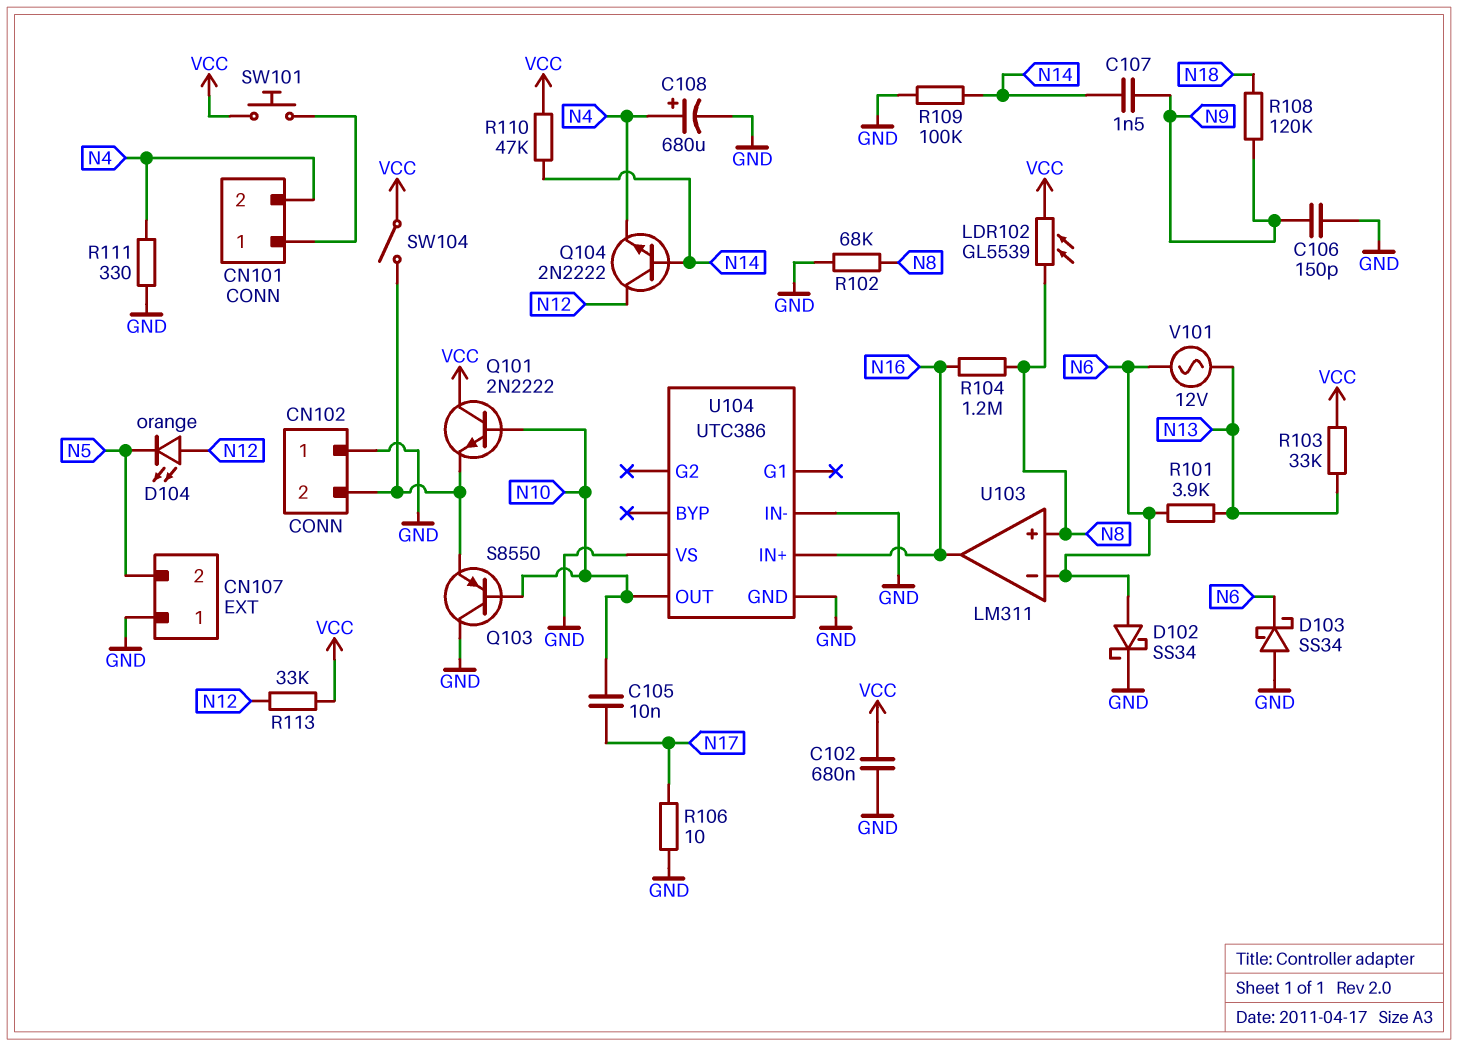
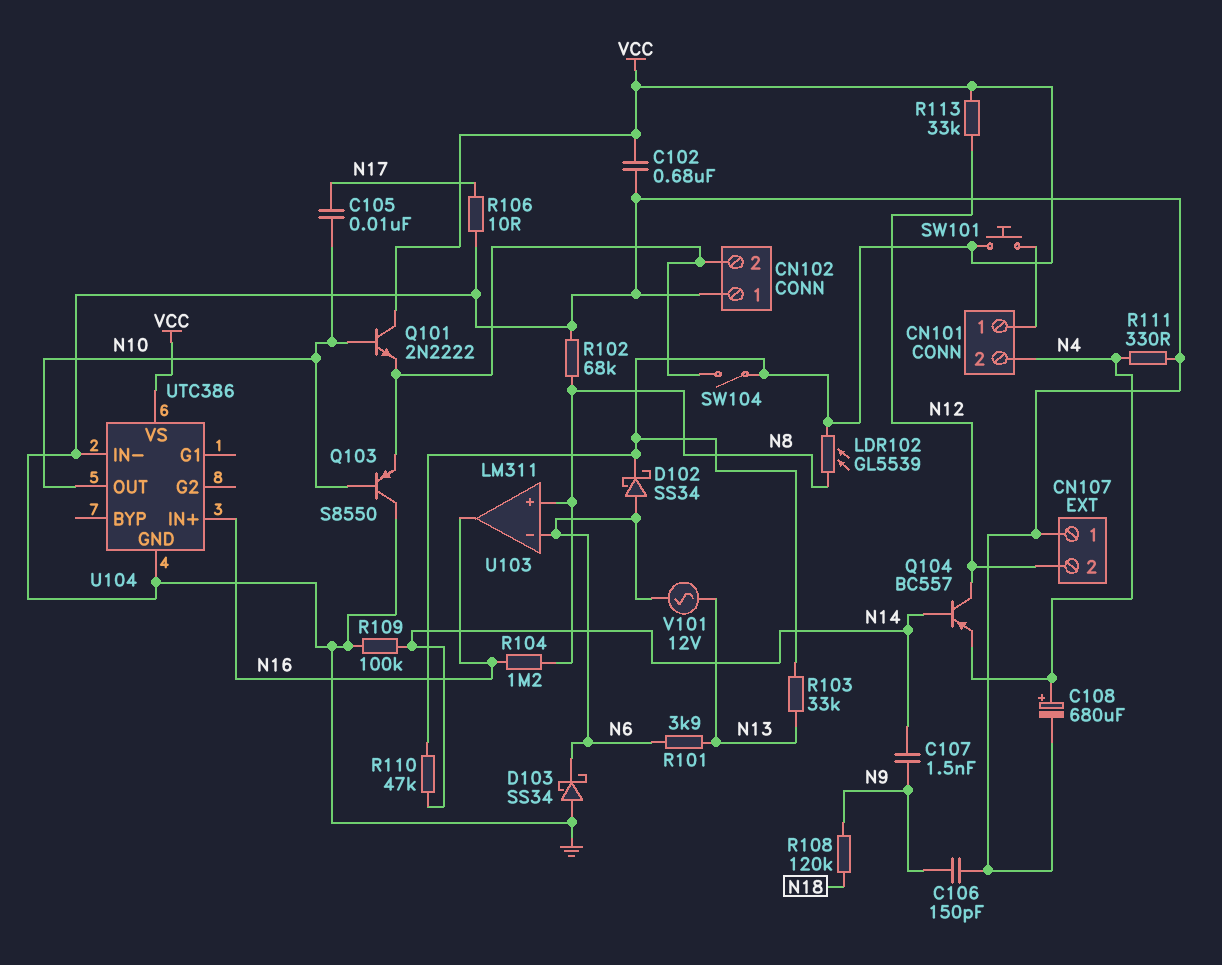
CN107 pin 2: N5 -> N12
D102: schottky SS34 (A N6, K GND) -> schottky SS34 (A N6, K VCC)
D104: LED orange (A N12, K N5) -> none
Q104: NPN 2N2222 (B N14, C N12, E N4) -> PNP BC557 (B N14, C N12, E N4)
U104 pin VS: GND -> VCC

